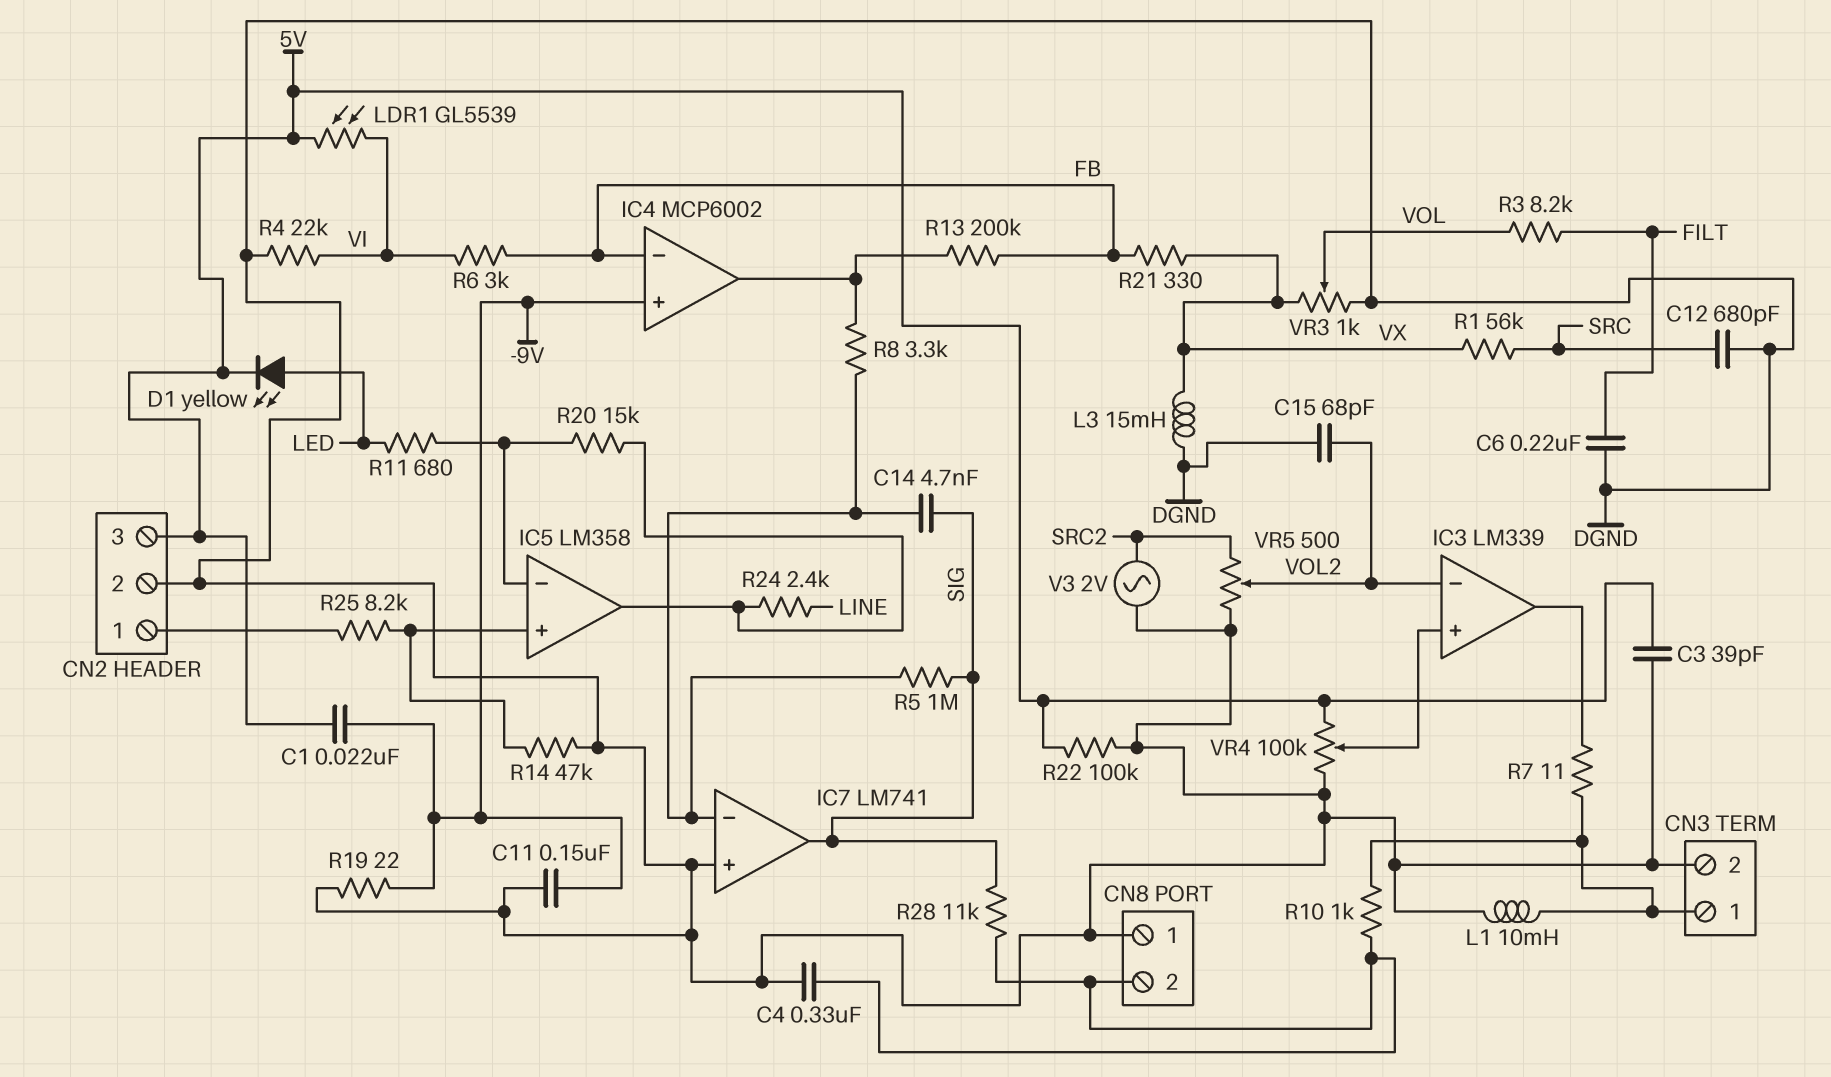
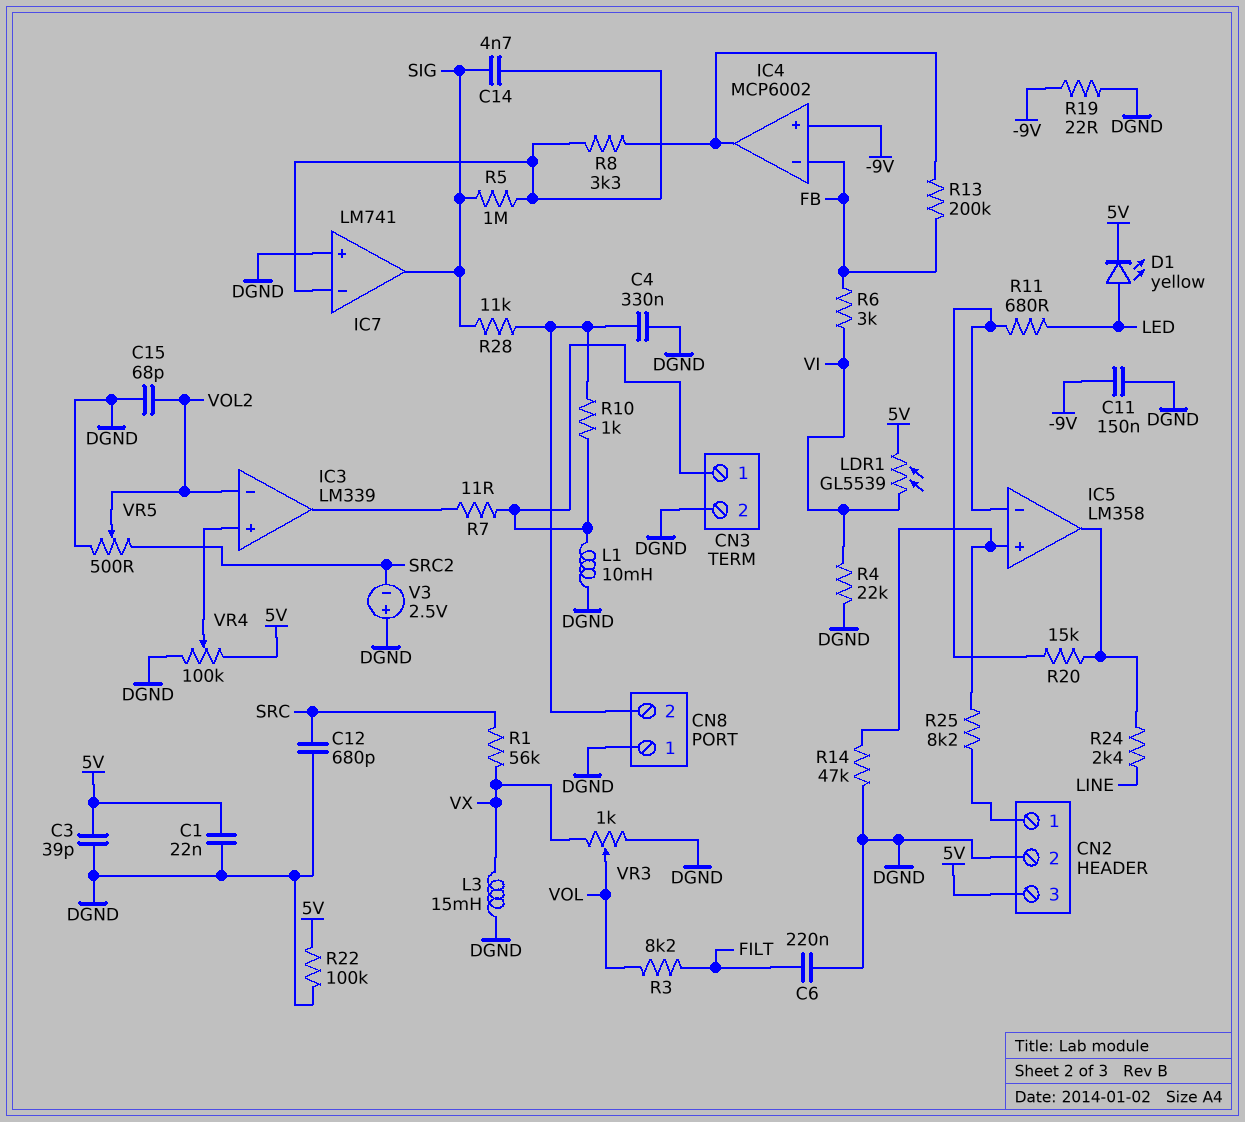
C1: 22nF (-9V, 5V) -> 22nF (5V, DGND)
R21: 330 (FB, VX) -> none
V3: AC 2V (DGND, SRC2) -> 2.5V (plus DGND, minus SRC2)

